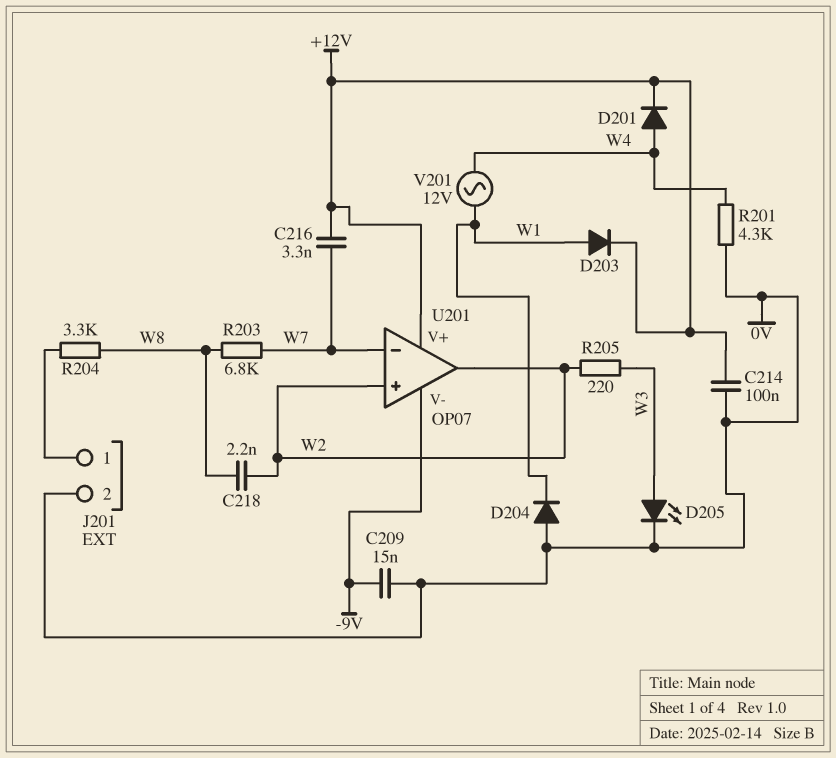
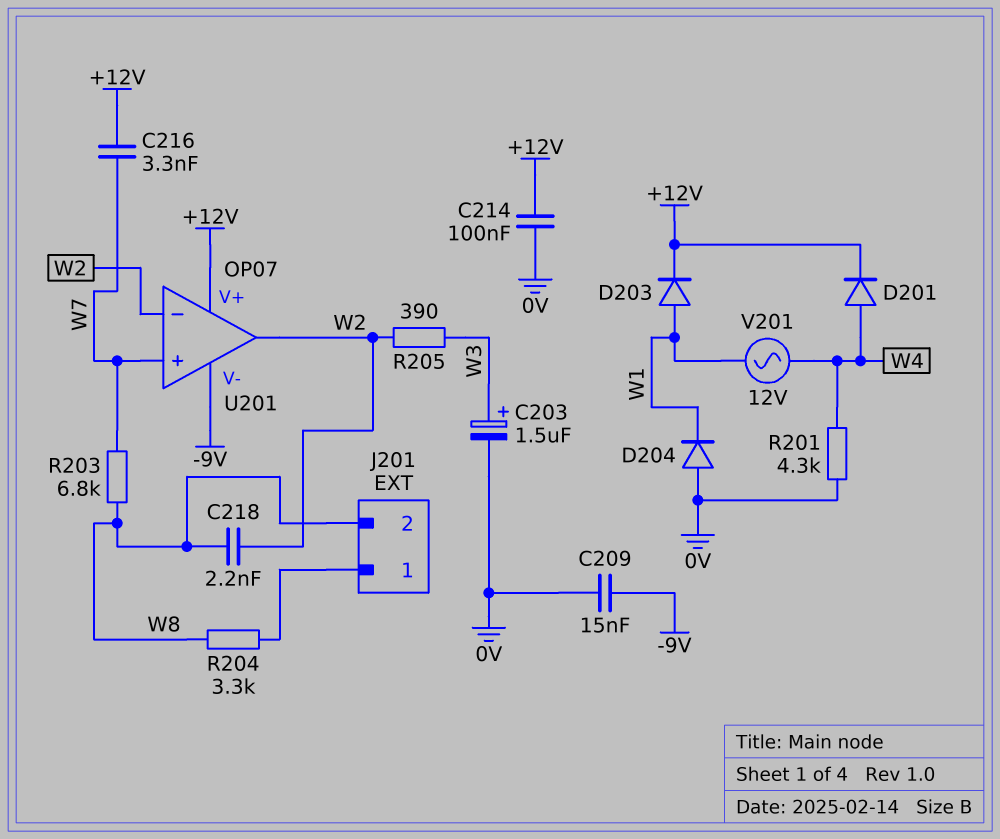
C203: none -> 1.5uF (plus W3, minus 0V)
D205: LED (A W3, K 0V) -> none
J201 pin 2: 0V -> W8
R205: 220 (W2, W3) -> 390 (W2, W3)
U201 pin in+: W2 -> W7
U201 pin in-: W7 -> W2

